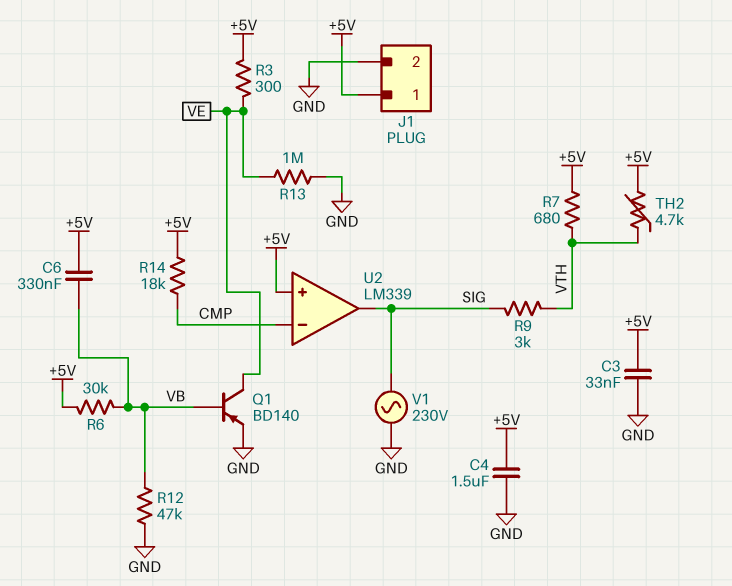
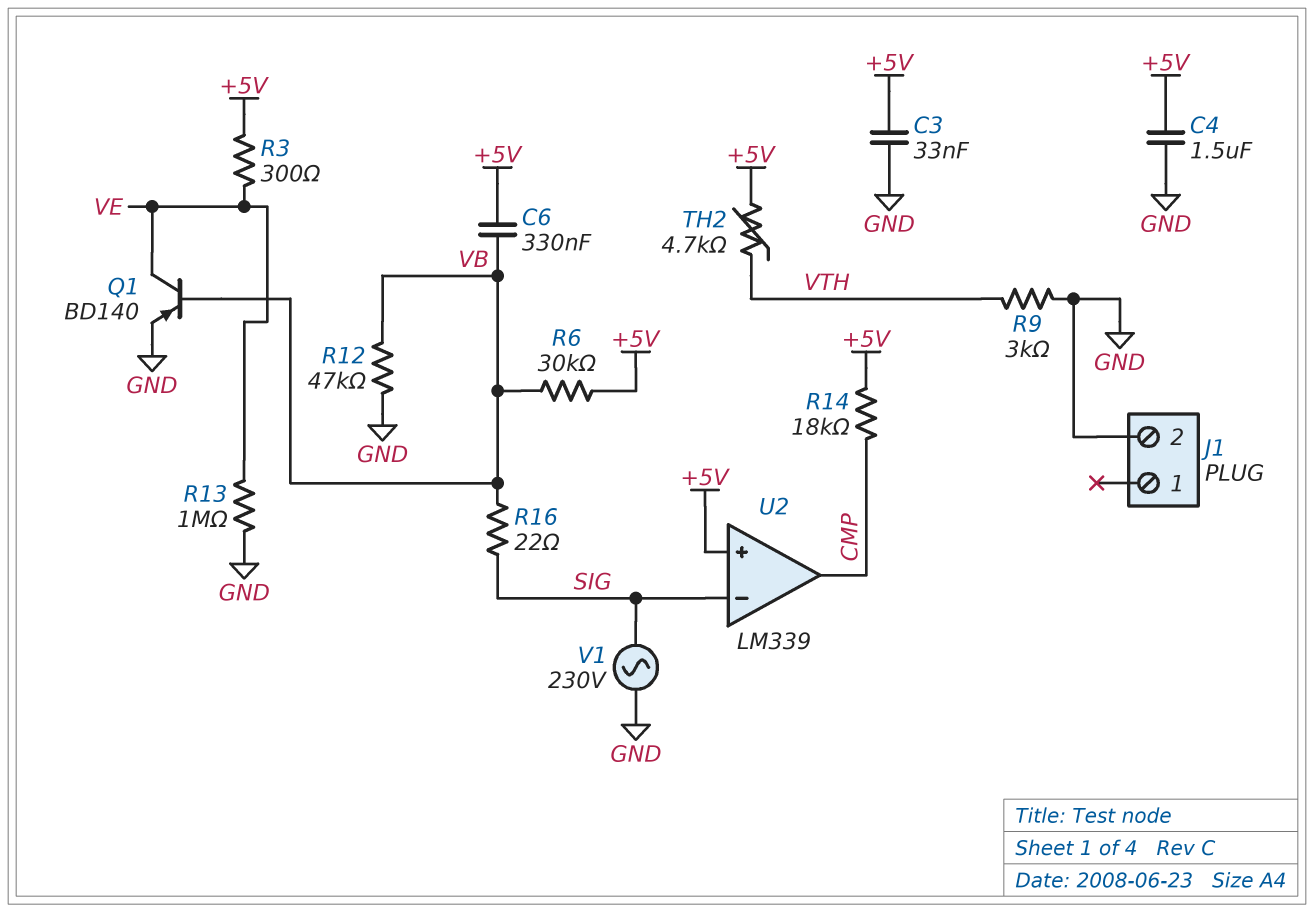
J1 pin 1: +5V -> none
R7: 680 (+5V, VTH) -> none
R9: 3k (SIG, VTH) -> 3k (GND, VTH)
R16: none -> 22 (SIG, VB)
U2 pin in-: CMP -> SIG
U2 pin out: SIG -> CMP

